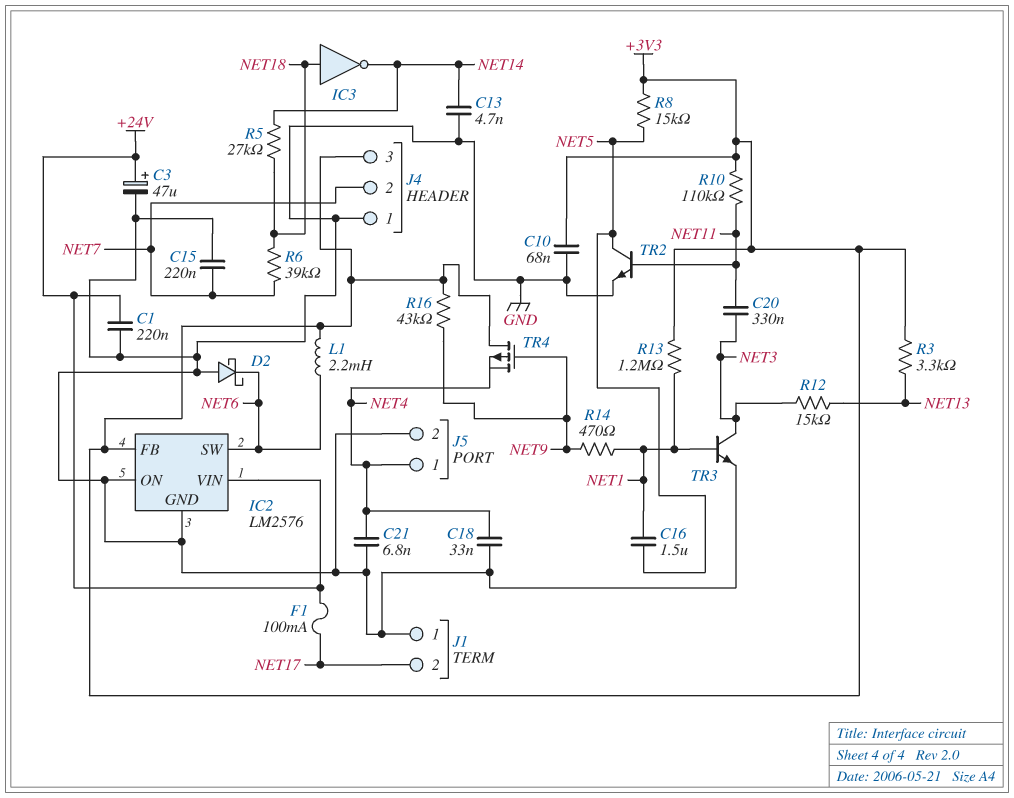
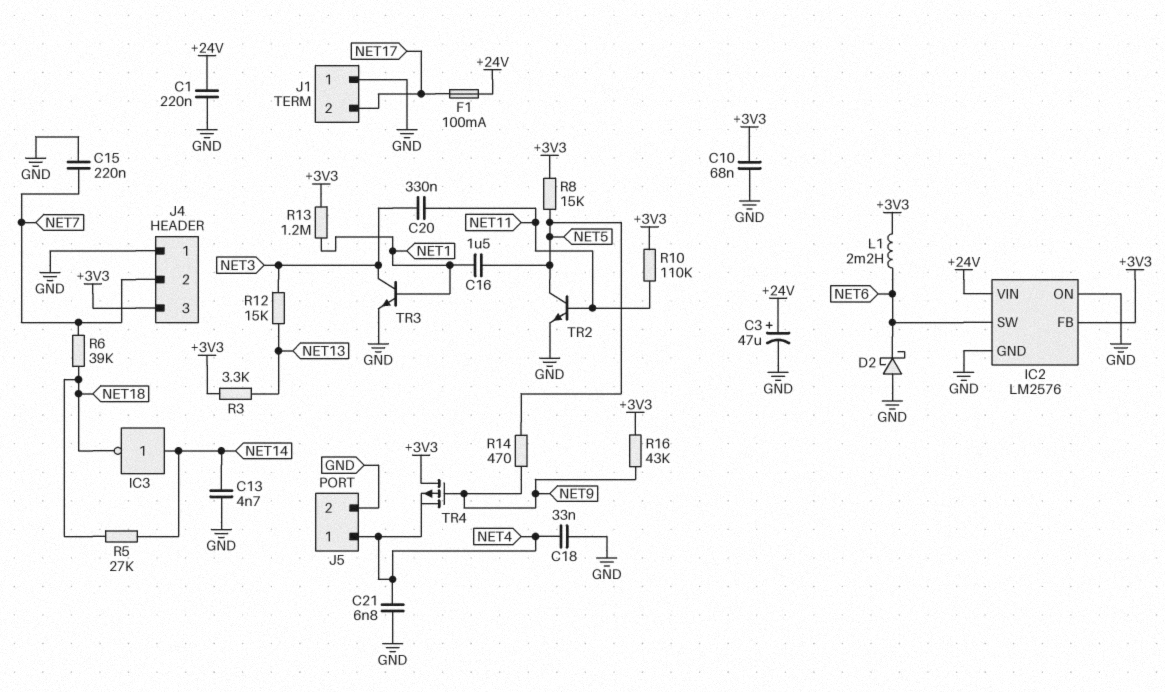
IC3: NOT (in NET18, out NET14) -> NOT (in NET14, out NET18)
R14: 470 (NET1, NET9) -> 470 (NET5, NET9)

